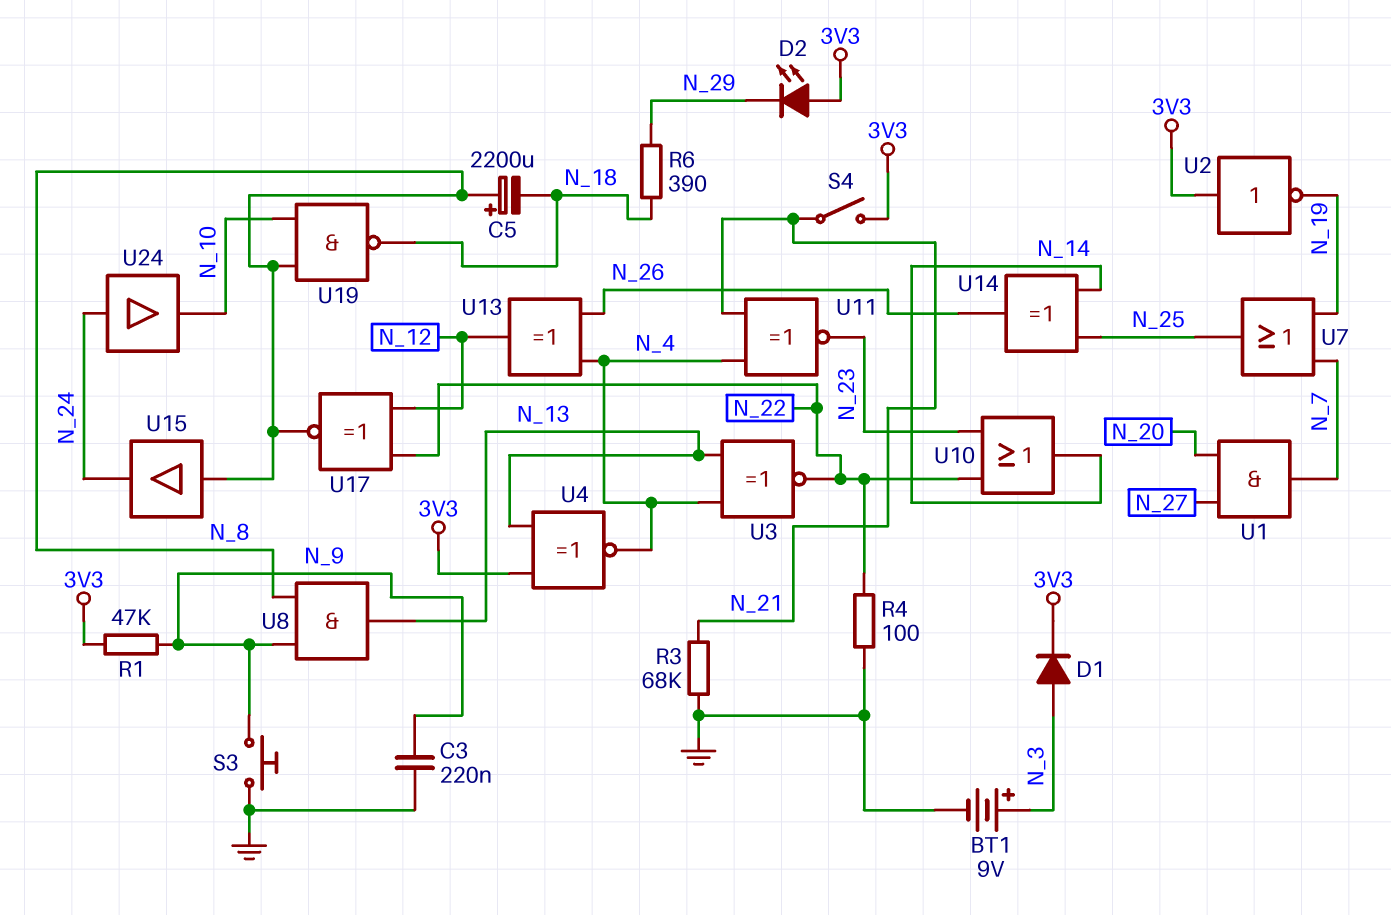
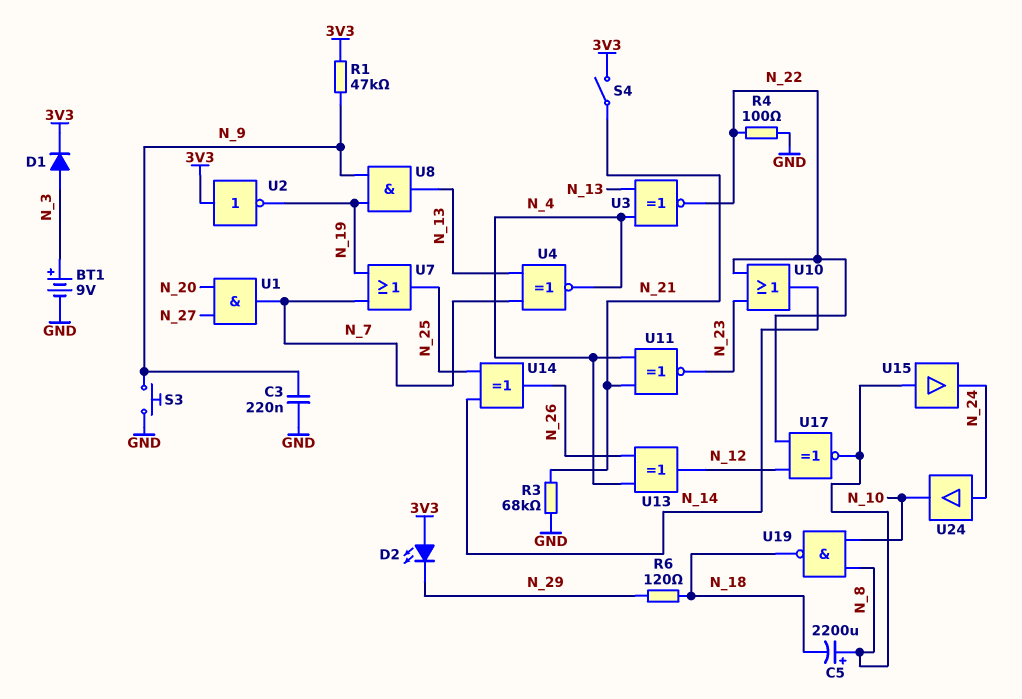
R6: 390 (N_18, N_29) -> 120 (N_18, N_29)
U4: XNOR (in 3V3, in N_13, out N_4) -> XNOR (in N_7, in N_13, out N_4)
U8: AND (in N_8, in N_9, out N_13) -> AND (in N_9, in N_19, out N_13)

